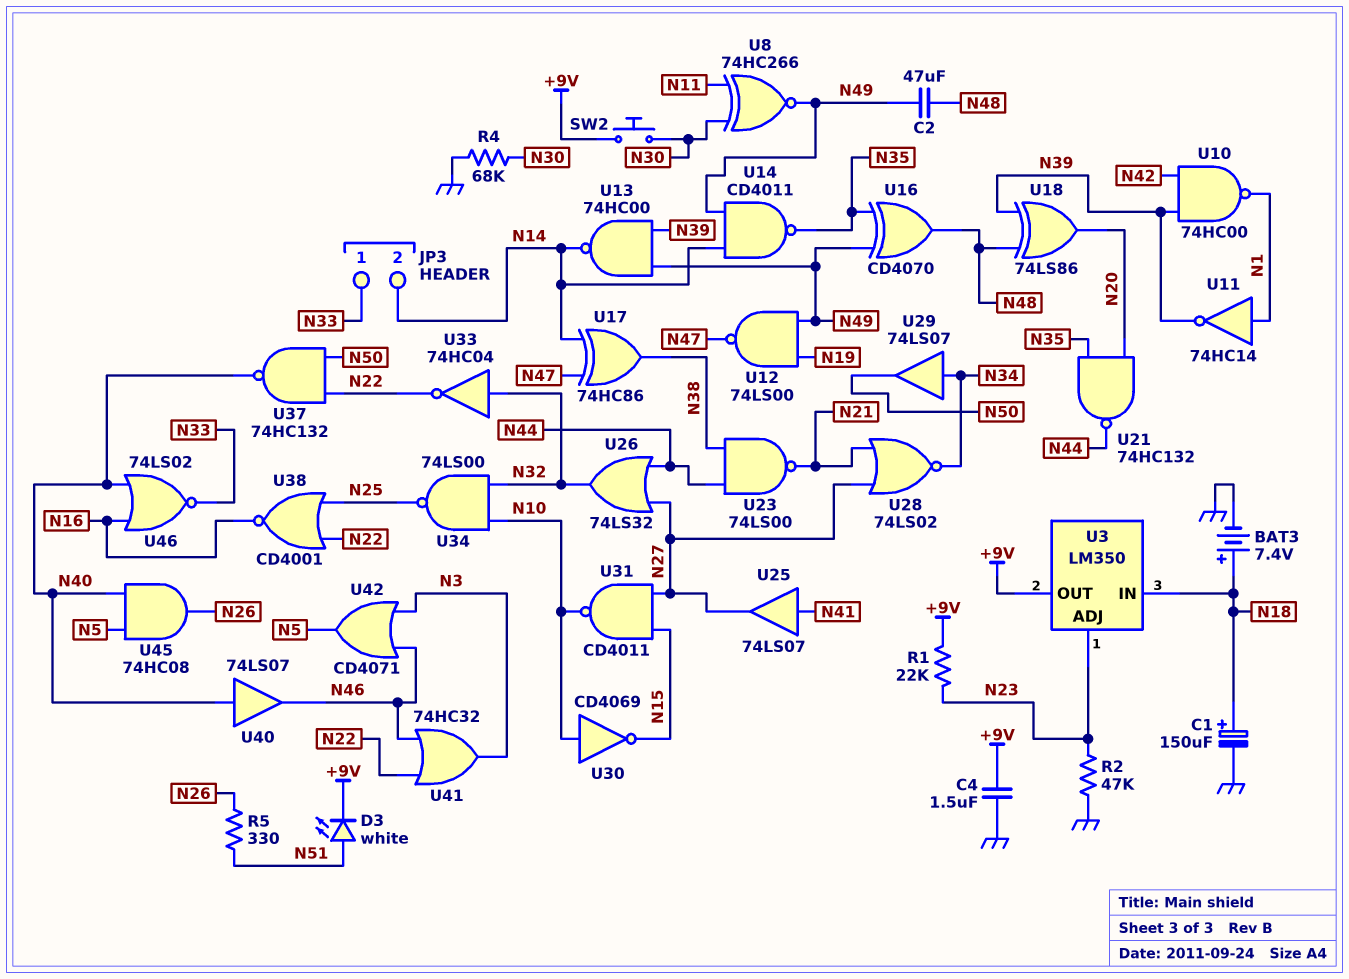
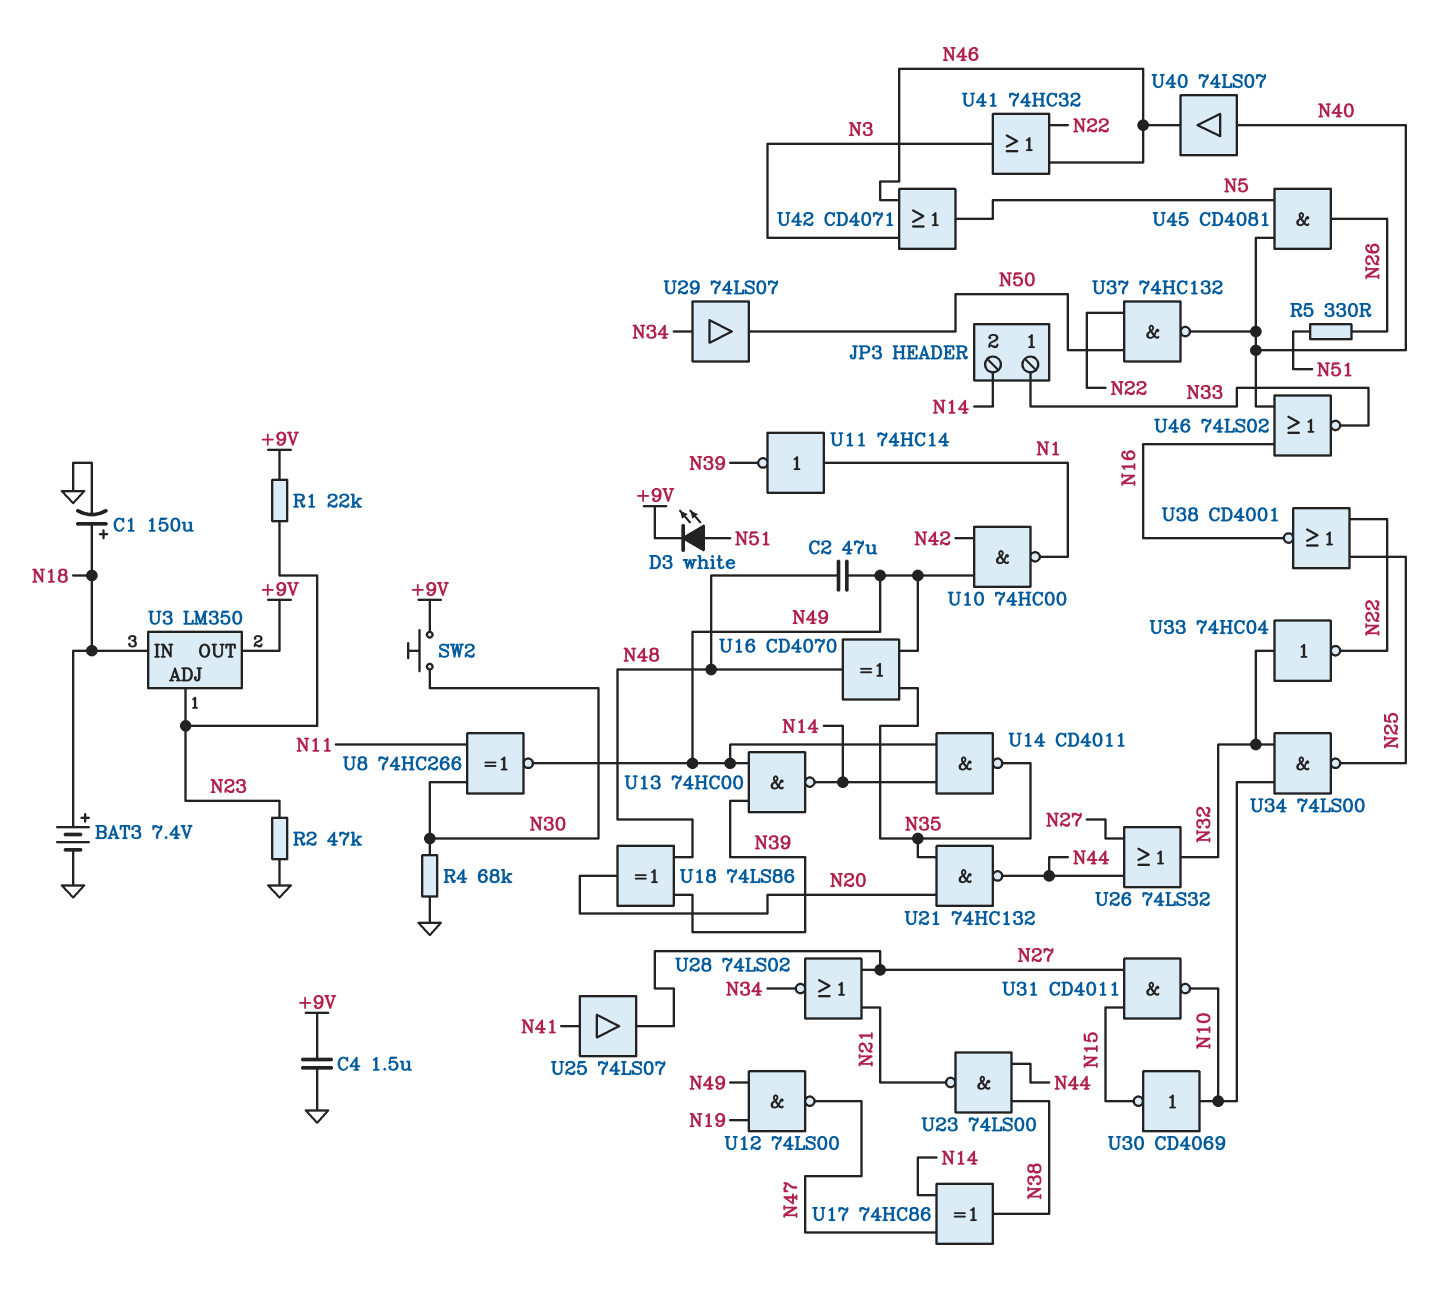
U10: NAND 74HC00 (in N39, in N42, out N1) -> NAND 74HC00 (in N42, in N49, out N1)
U45: AND 74HC08 (in N5, in N40, out N26) -> AND CD4081 (in N5, in N40, out N26)

